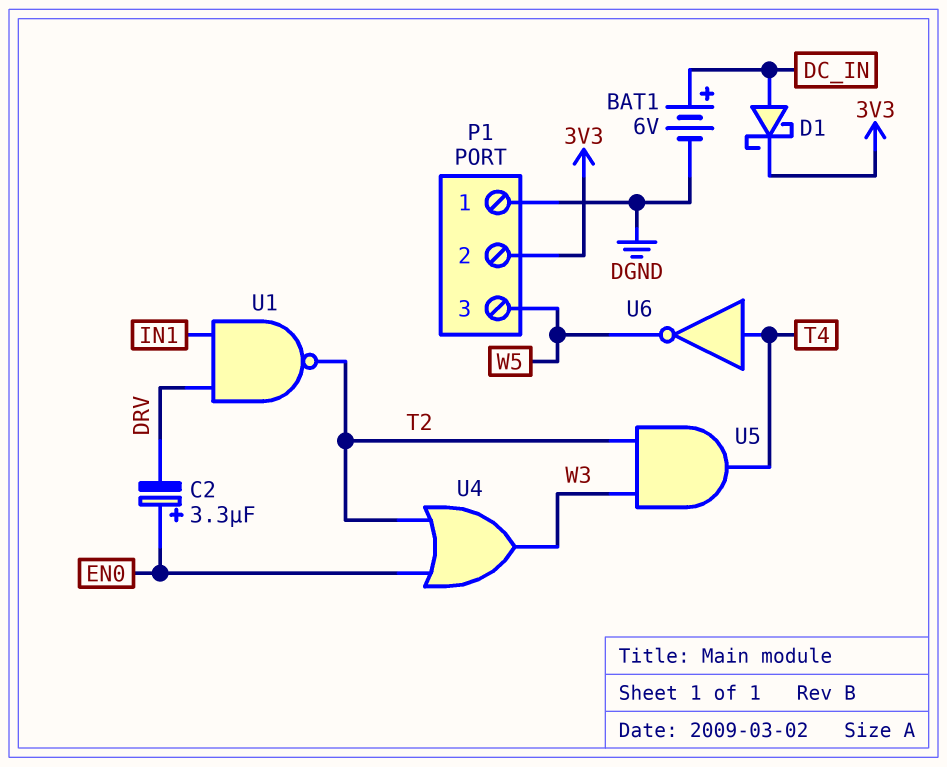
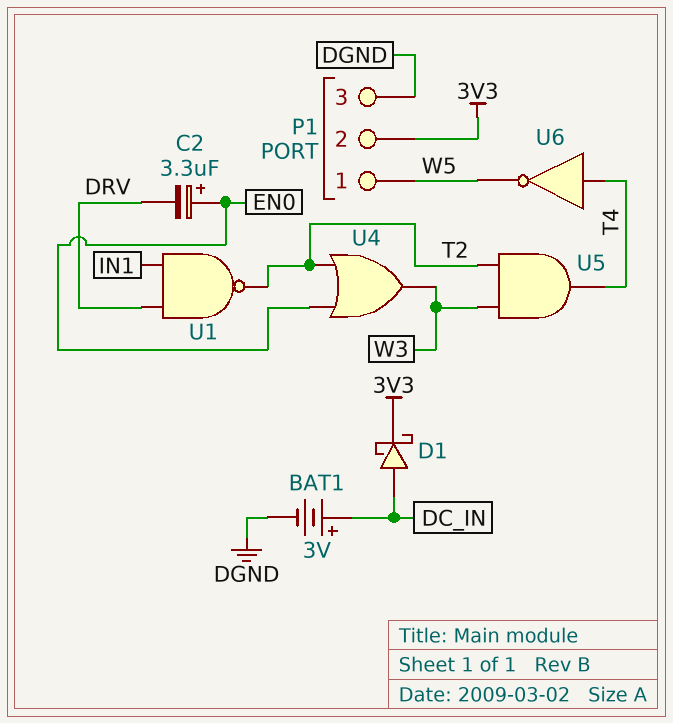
BAT1: 6V (plus DC_IN, minus DGND) -> 3V (plus DC_IN, minus DGND)
P1 pin 1: DGND -> W5
P1 pin 3: W5 -> DGND

